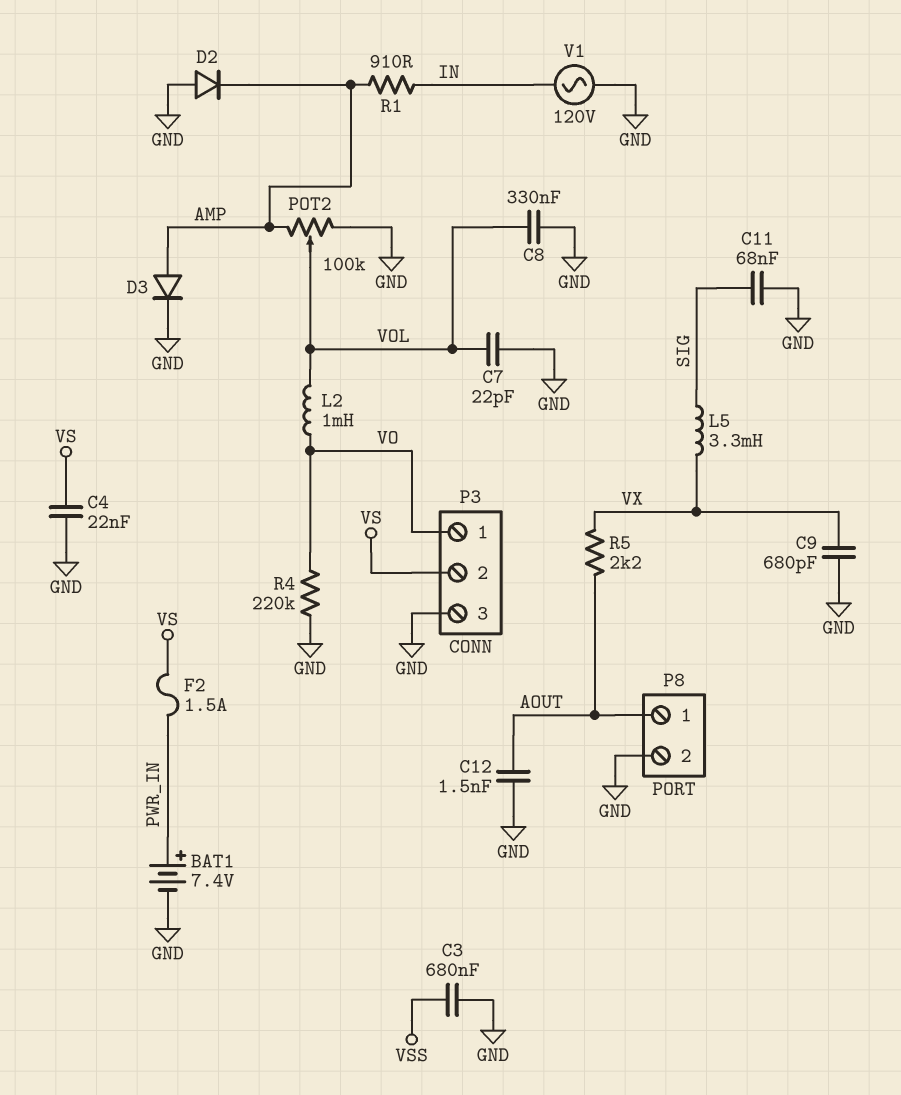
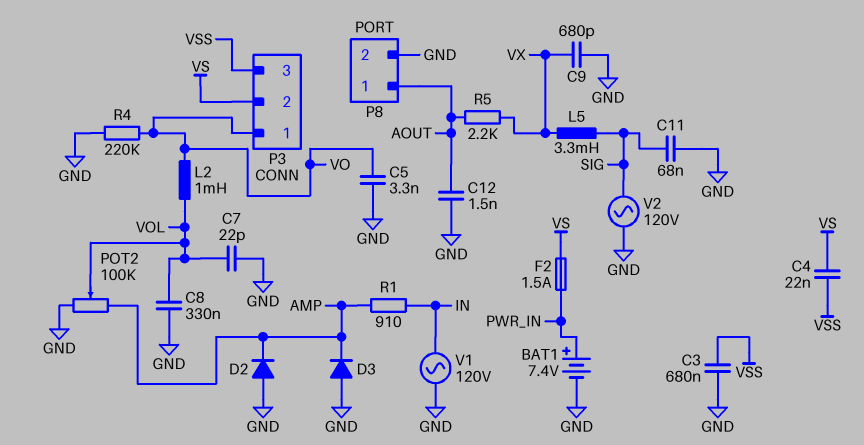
C4: 22nF (GND, VS) -> 22nF (VS, VSS)
C5: none -> 3.3nF (GND, VO)
D3: diode (A AMP, K GND) -> diode (A GND, K AMP)
P3 pin 3: GND -> VSS
V2: none -> AC 120V (GND, SIG)

